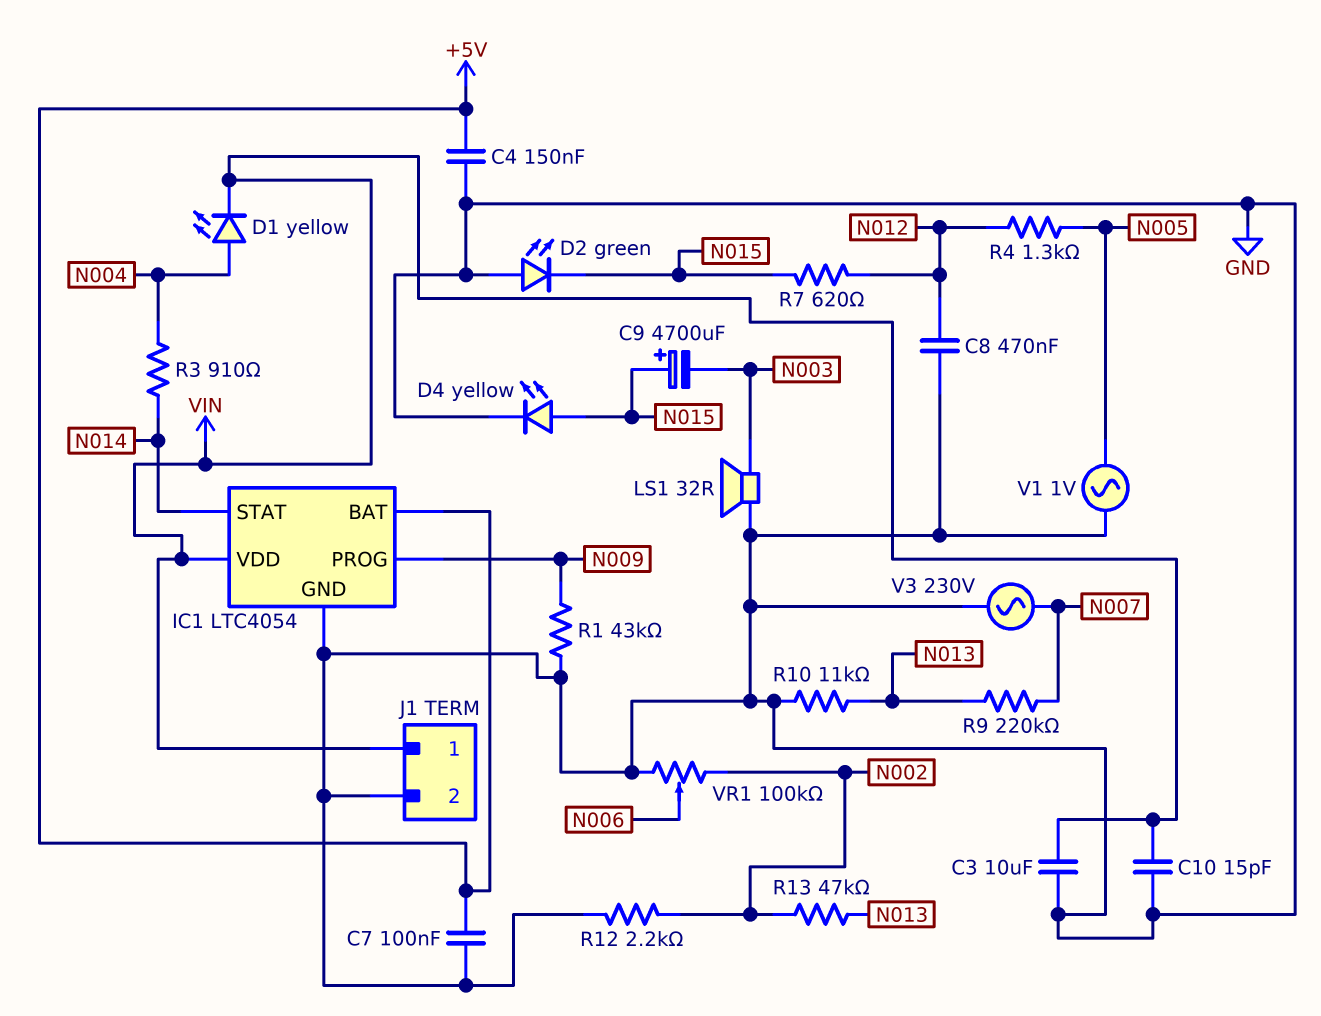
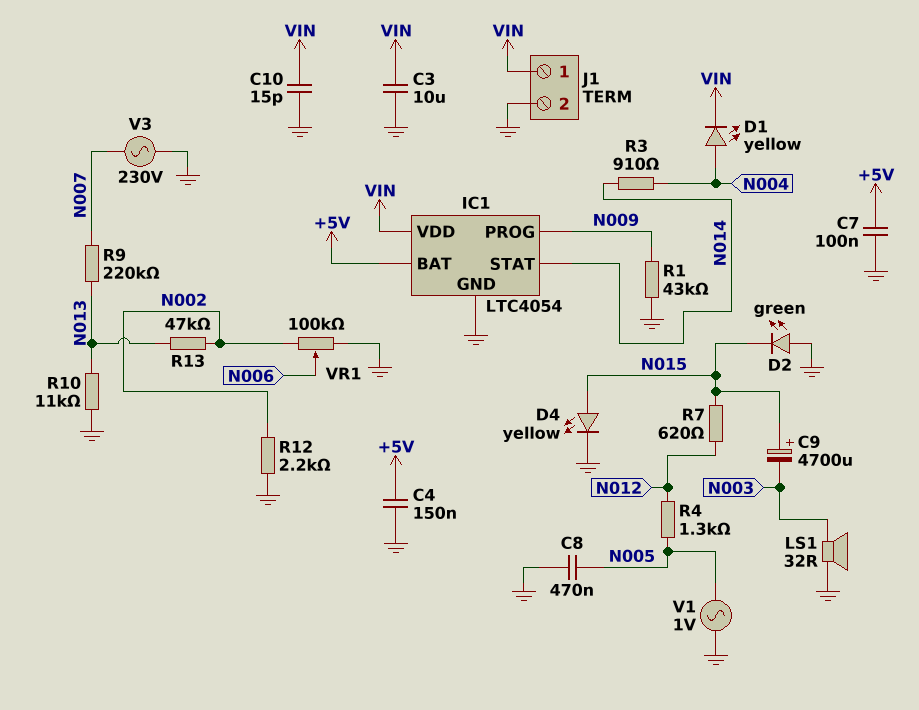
C8: 470nF (GND, N012) -> 470nF (GND, N005)

